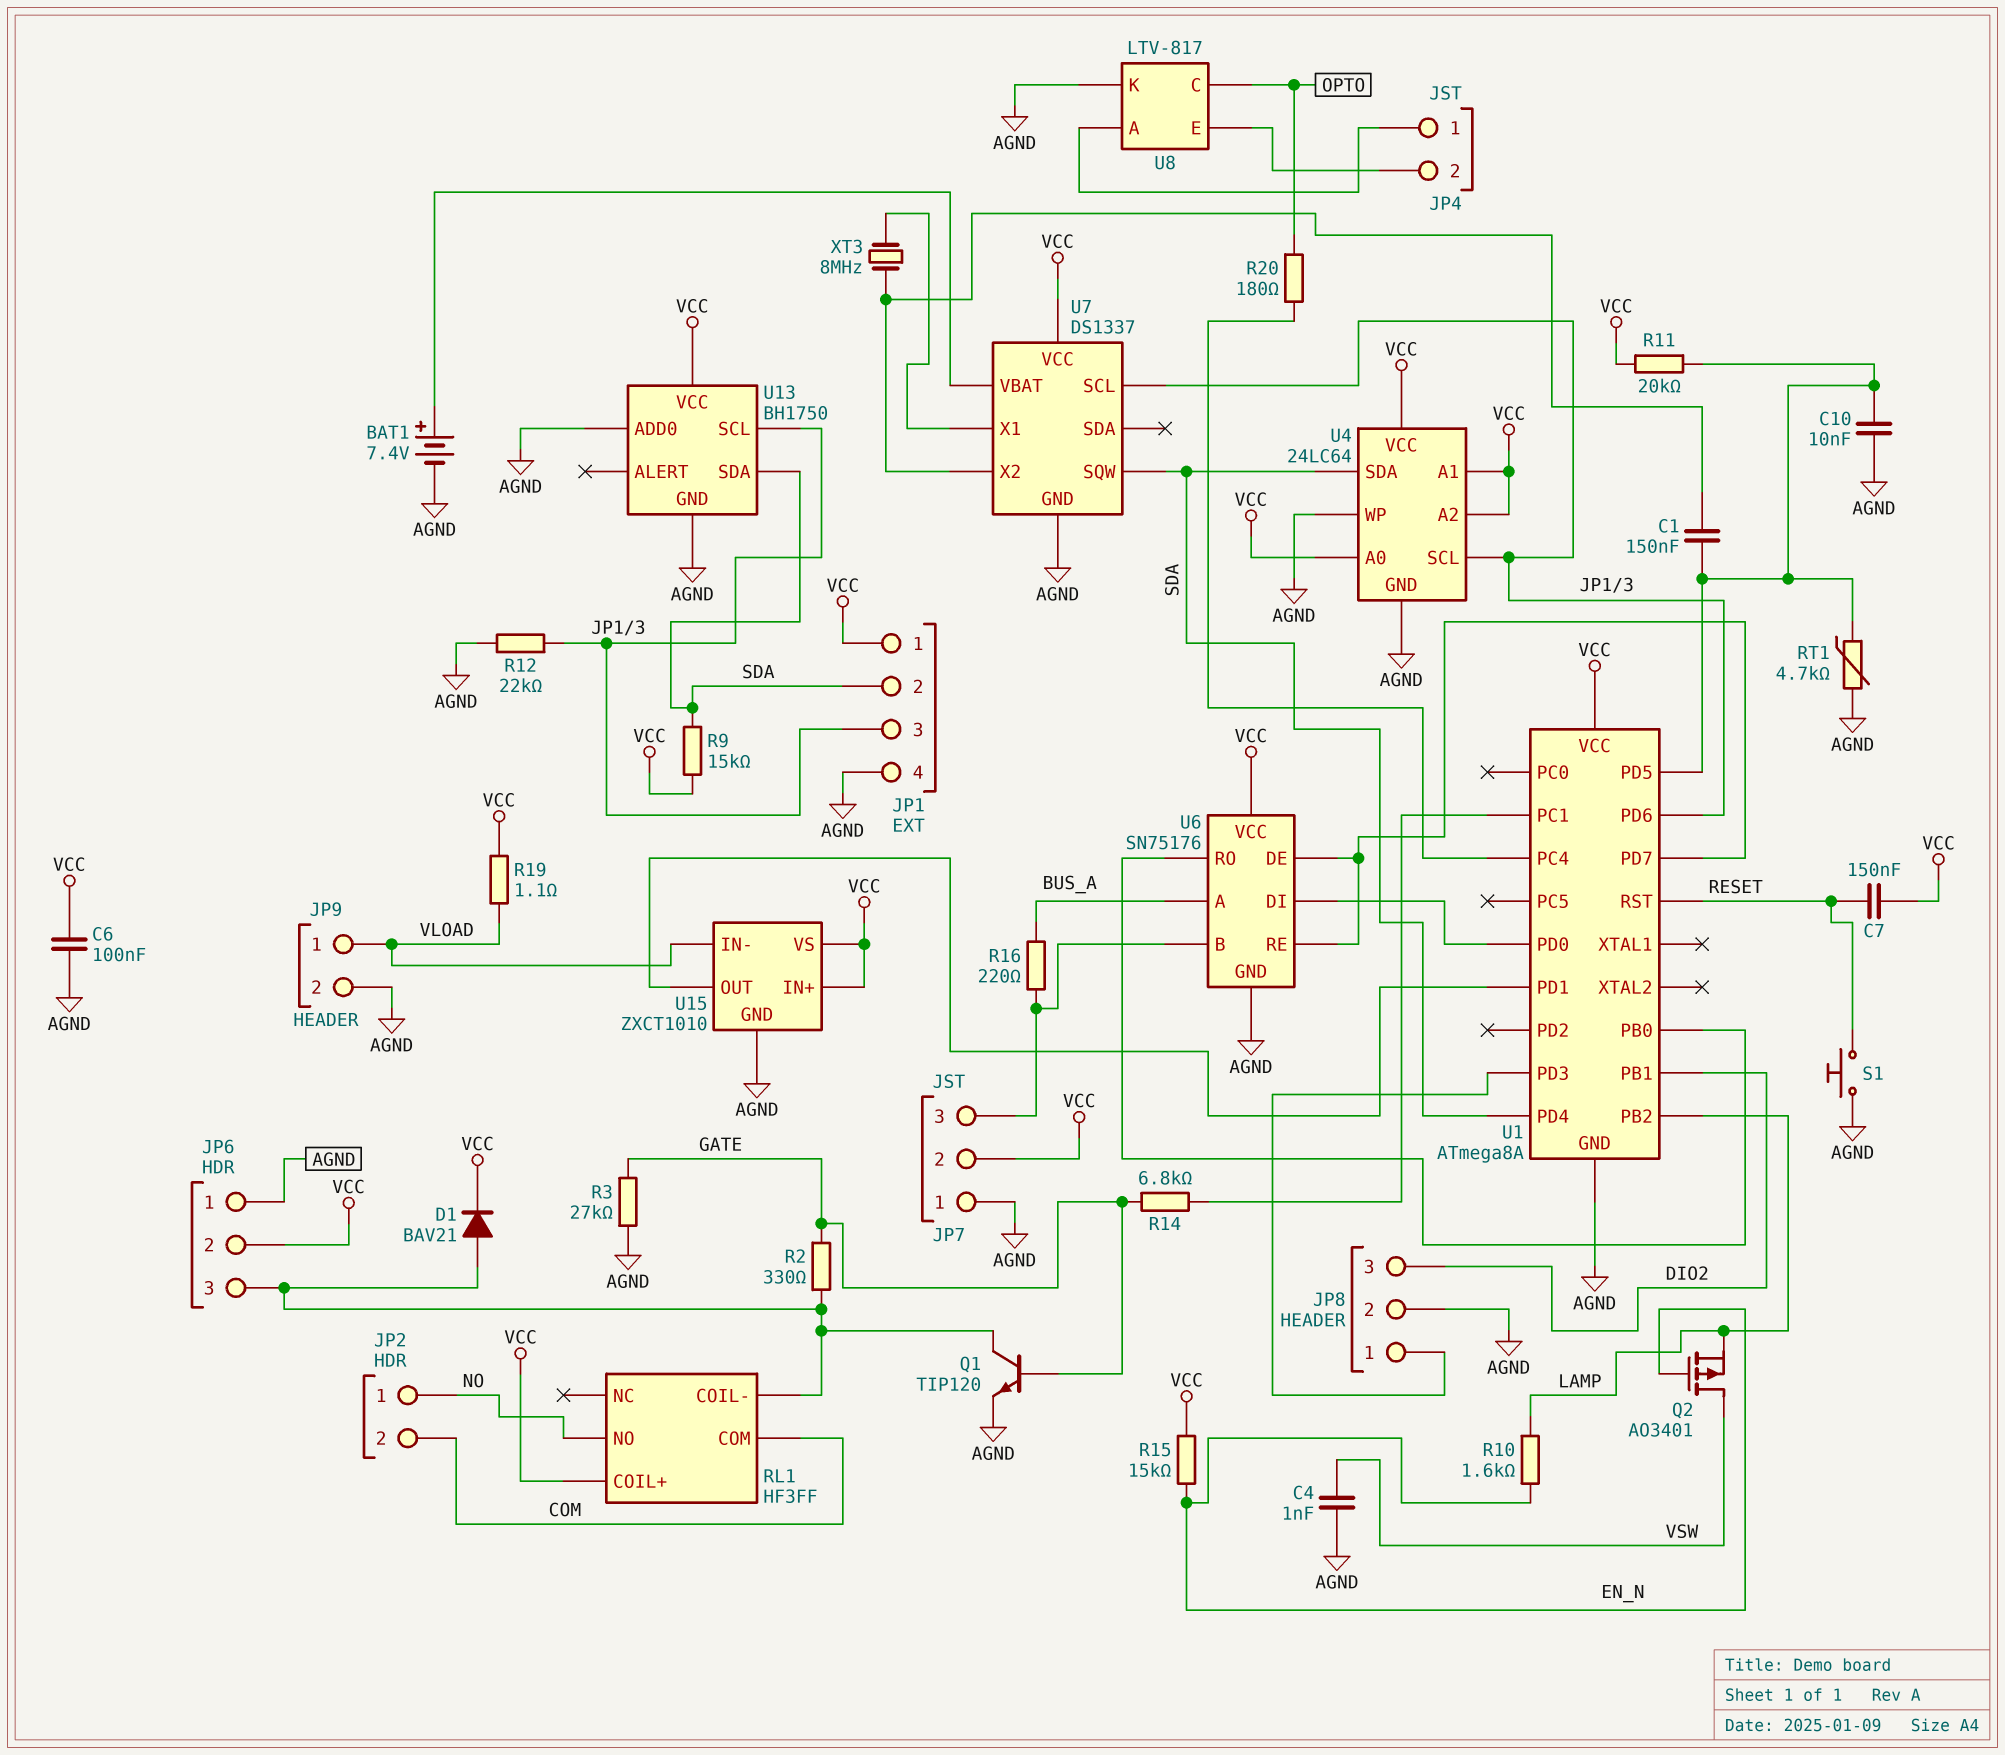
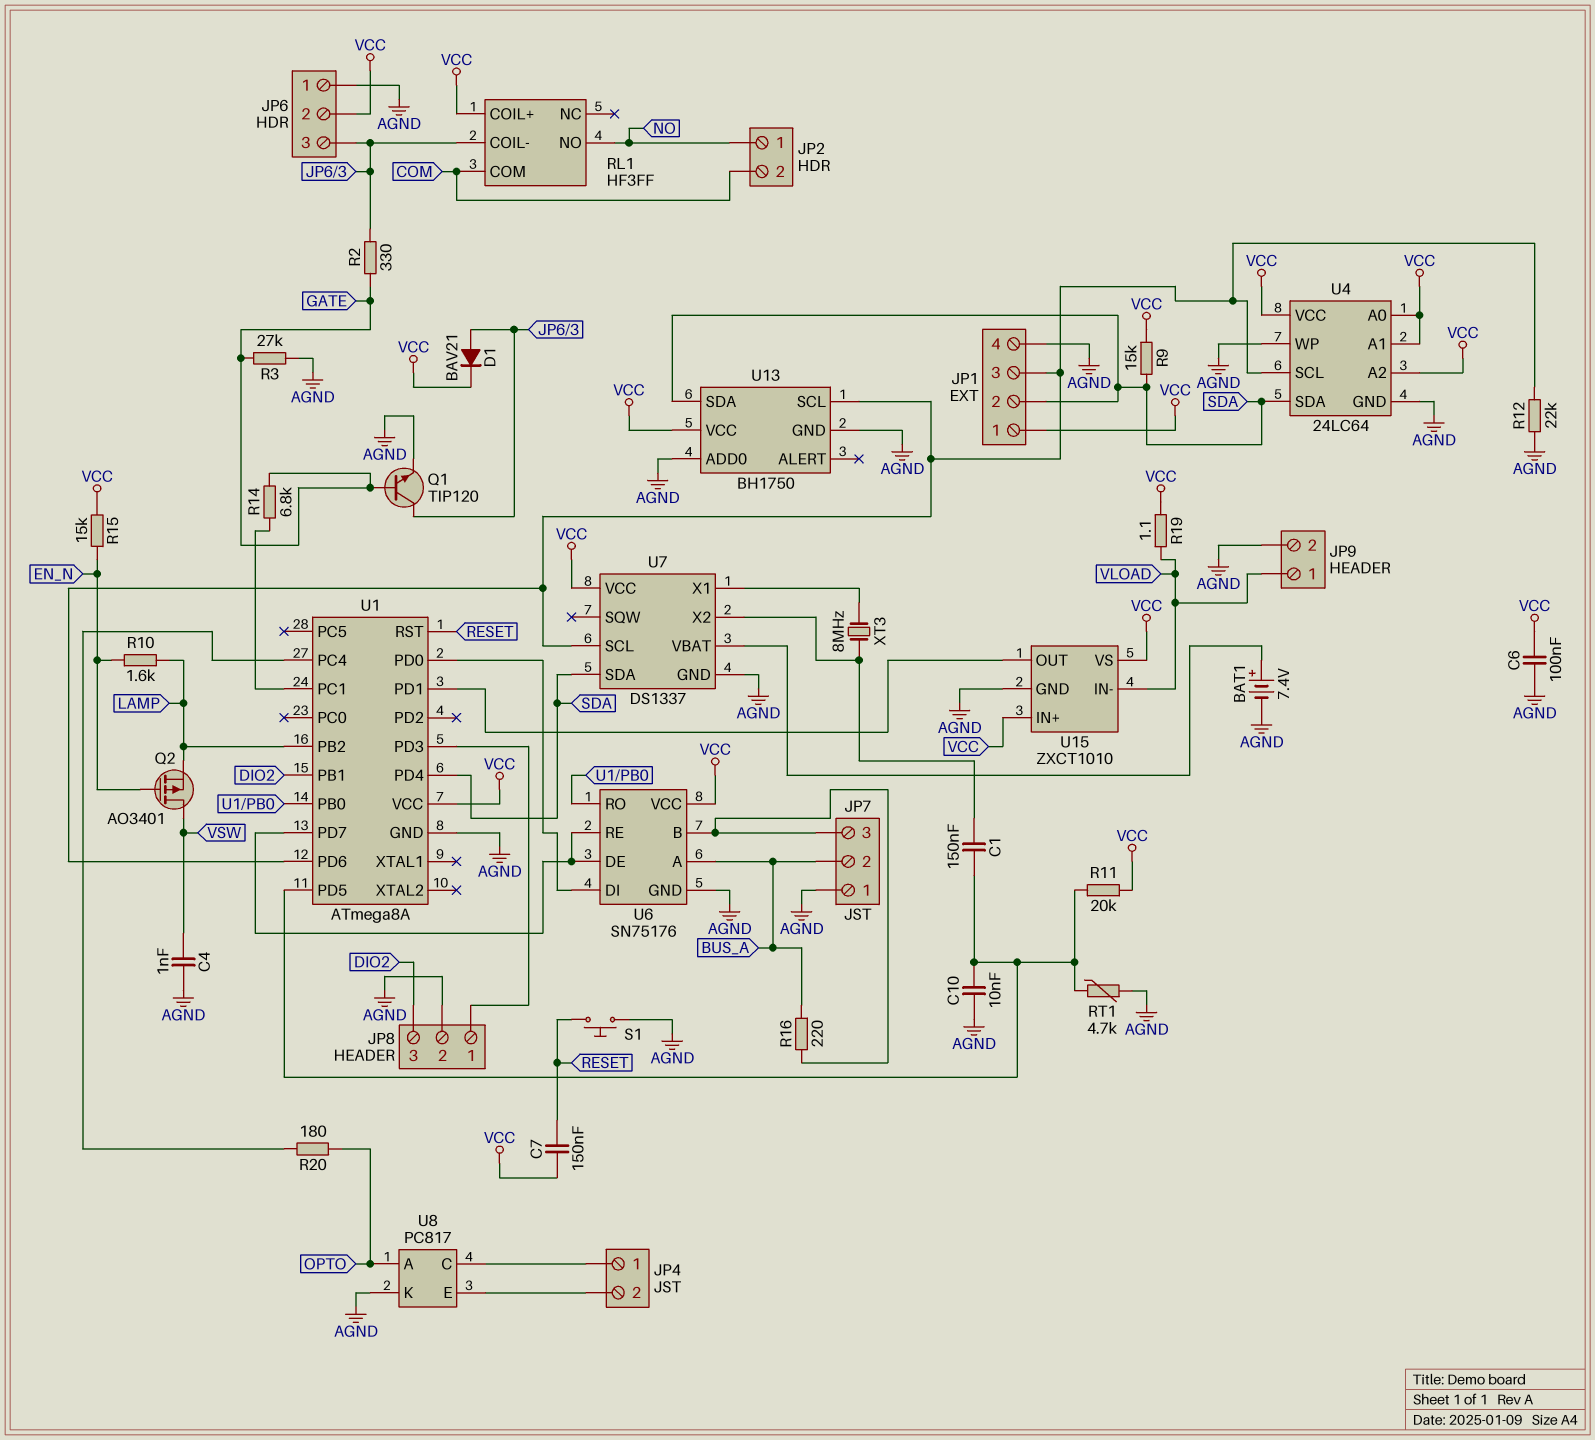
JP7 pin 2: VCC -> BUS_A
U7 pin SDA: none -> SDA
U7 pin SQW: SDA -> none
U8: LTV-817 -> PC817
U8 pin A: JP4/1 -> OPTO
U8 pin C: OPTO -> JP4/1

